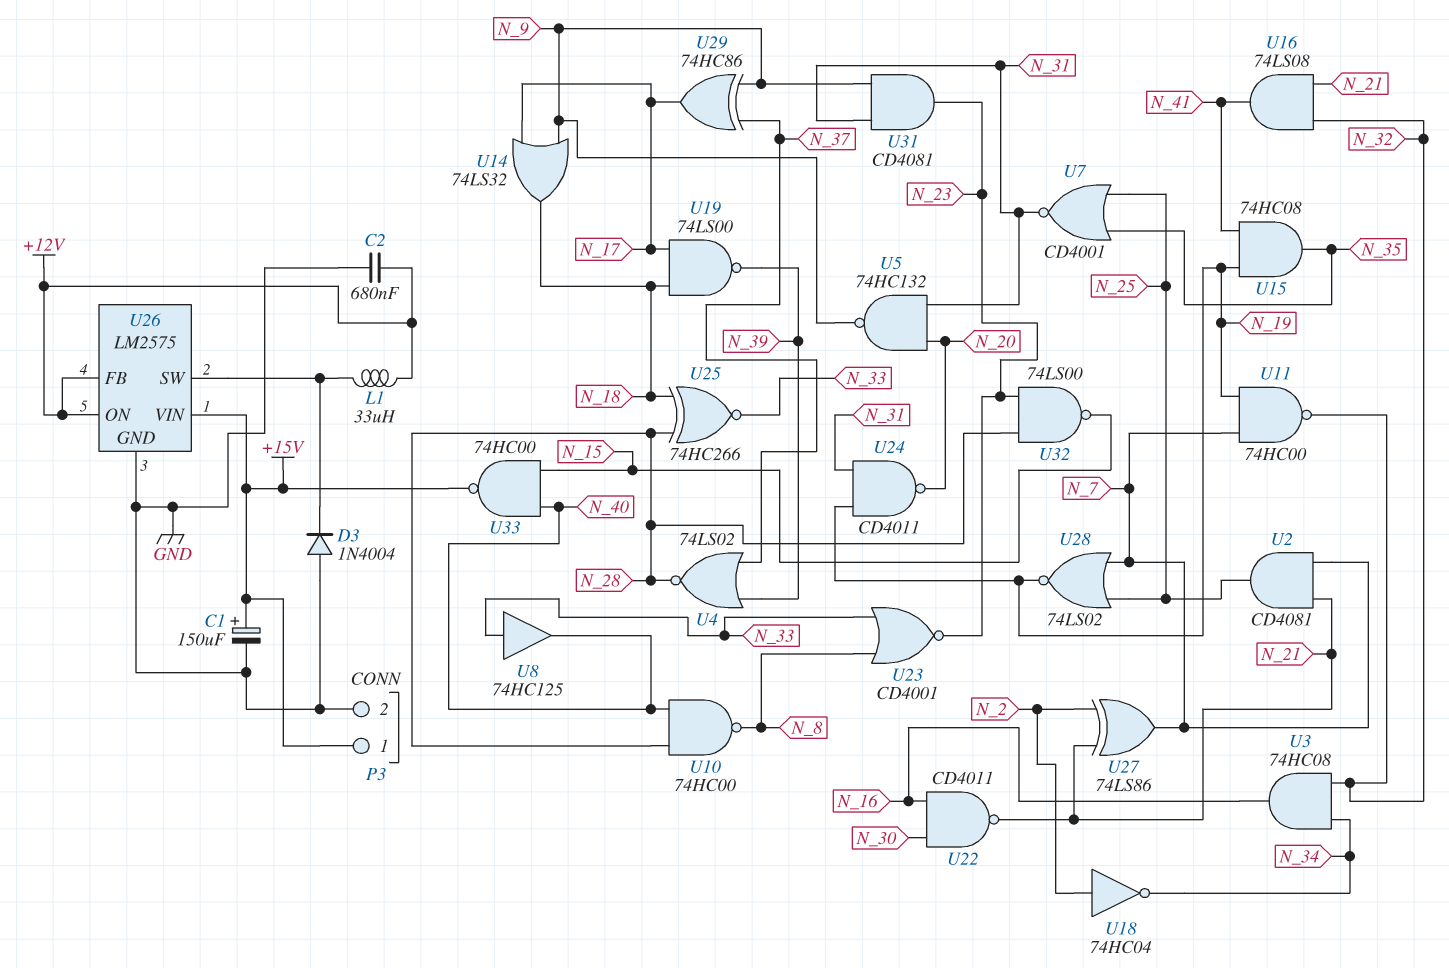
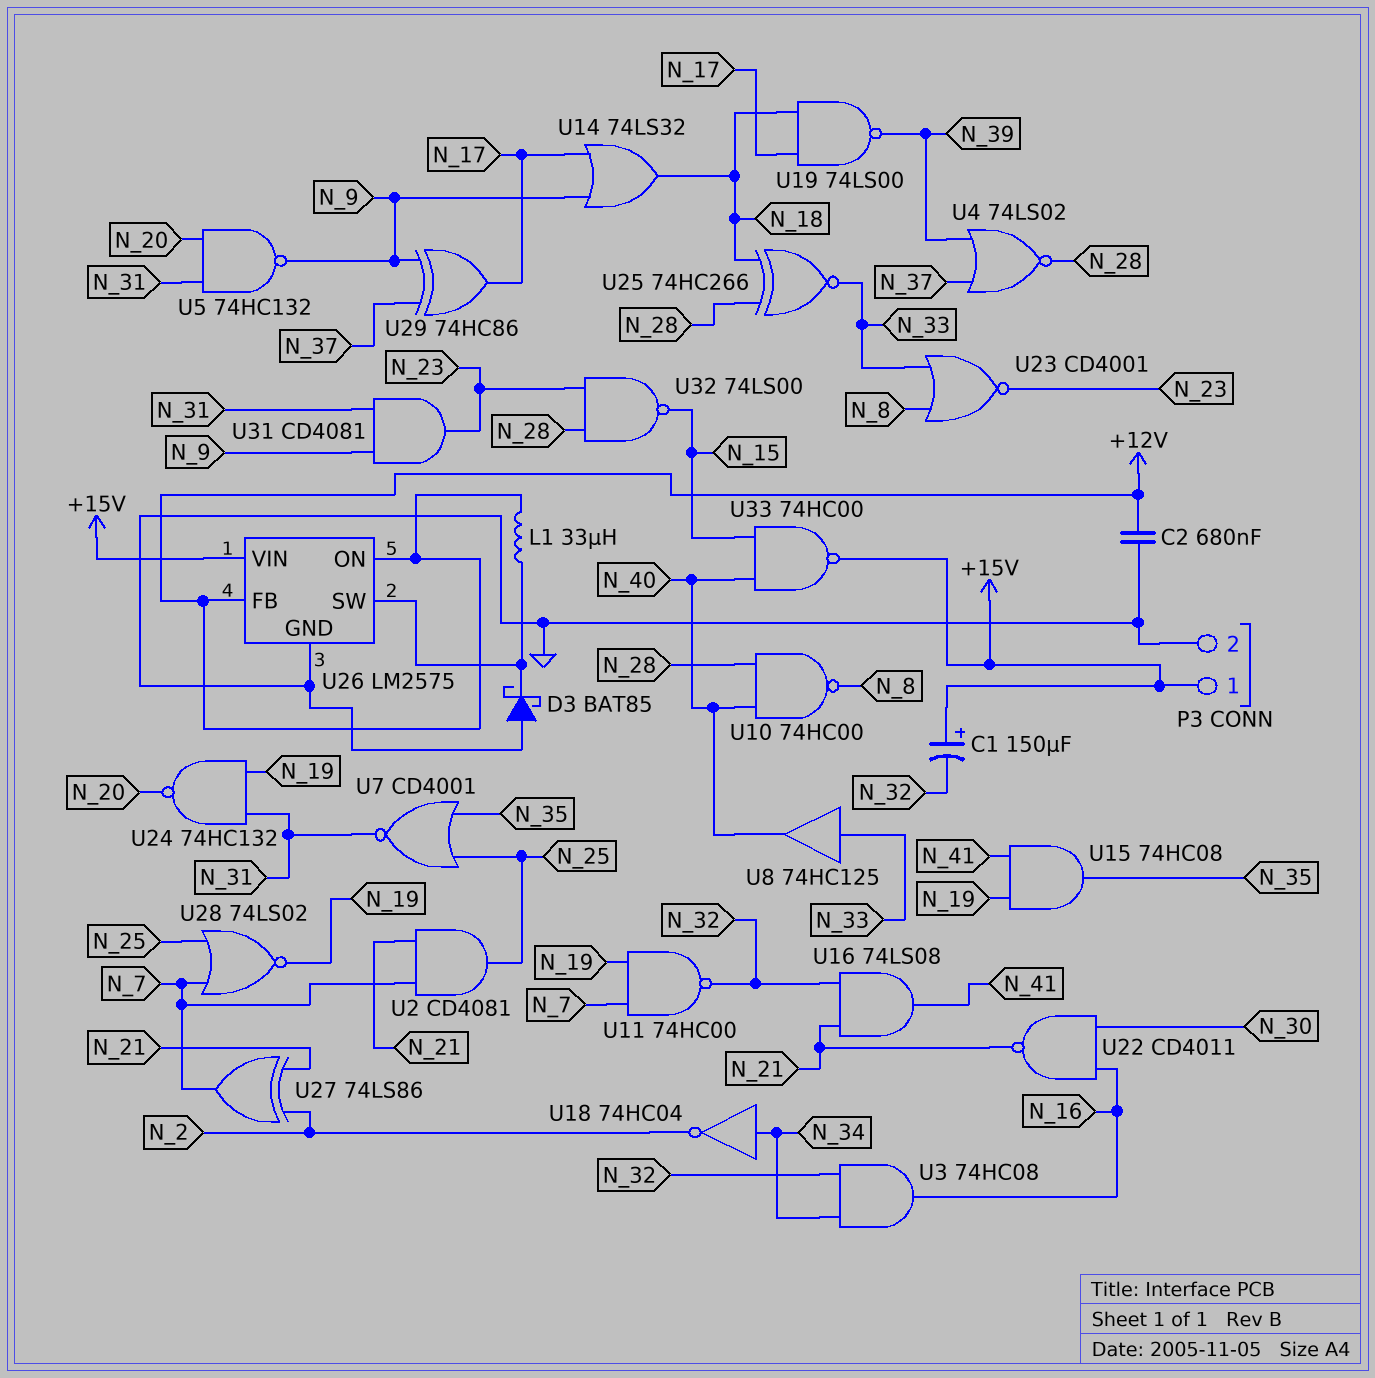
C1: 150uF (plus +15V, minus GND) -> 150uF (plus +15V, minus N_32)
D3: diode 1N4004 (A GND, K U26/SW) -> schottky BAT85 (A GND, K U26/SW)
U18: NOT 74HC04 (in N_2, out N_34) -> NOT 74HC04 (in N_34, out N_2)
U24: NAND CD4011 (in N_19, in N_31, out N_20) -> NAND 74HC132 (in N_19, in N_31, out N_20)

